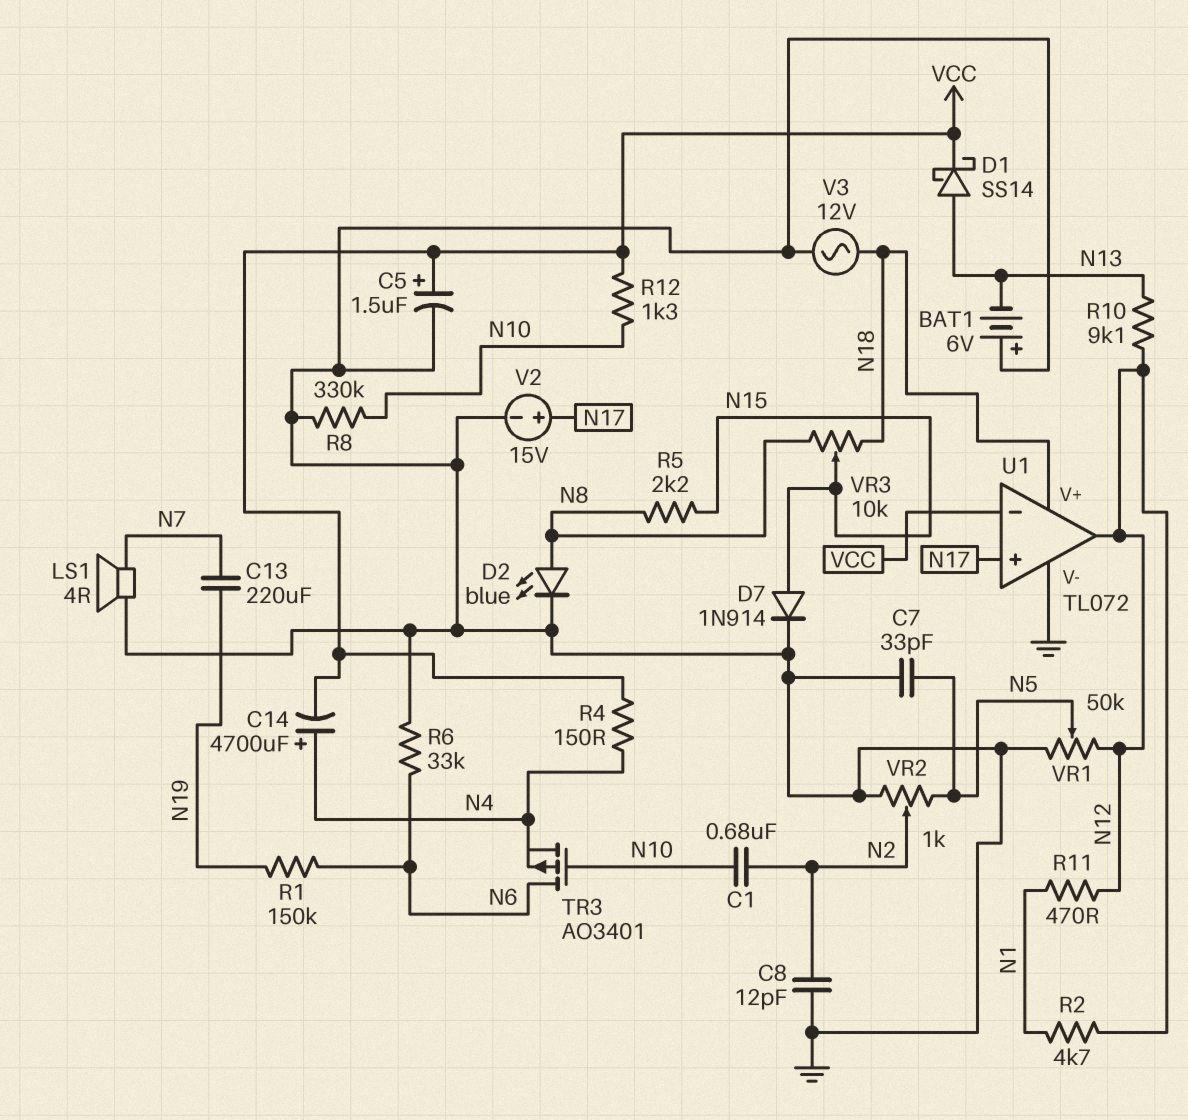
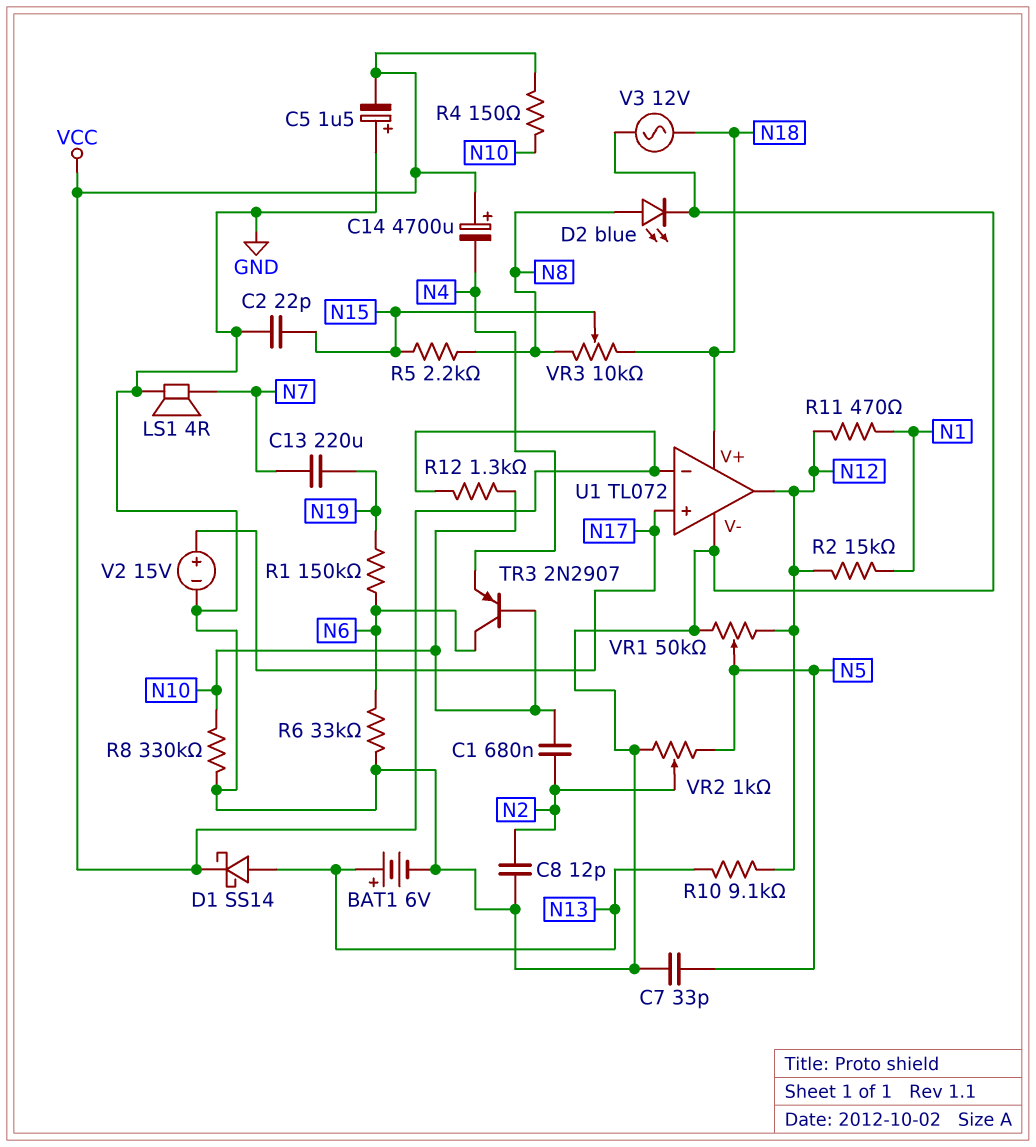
BAT1: 6V (plus GND, minus N13) -> 6V (plus N13, minus GND)
C2: none -> 22pF (GND, N15)
C5: 1.5uF (plus VCC, minus GND) -> 1.5uF (plus GND, minus VCC)
C14: 4700uF (plus N4, minus VCC) -> 4700uF (plus VCC, minus N4)
D7: diode 1N914 (A N15, K GND) -> none
R2: 4.7k (N1, N12) -> 15k (N1, N12)
R4: 150 (N4, VCC) -> 150 (N10, VCC)
TR3: PMOS AO3401 (G N10, D N6, S N4) -> PNP 2N2907 (B N10, C N6, E N4)

